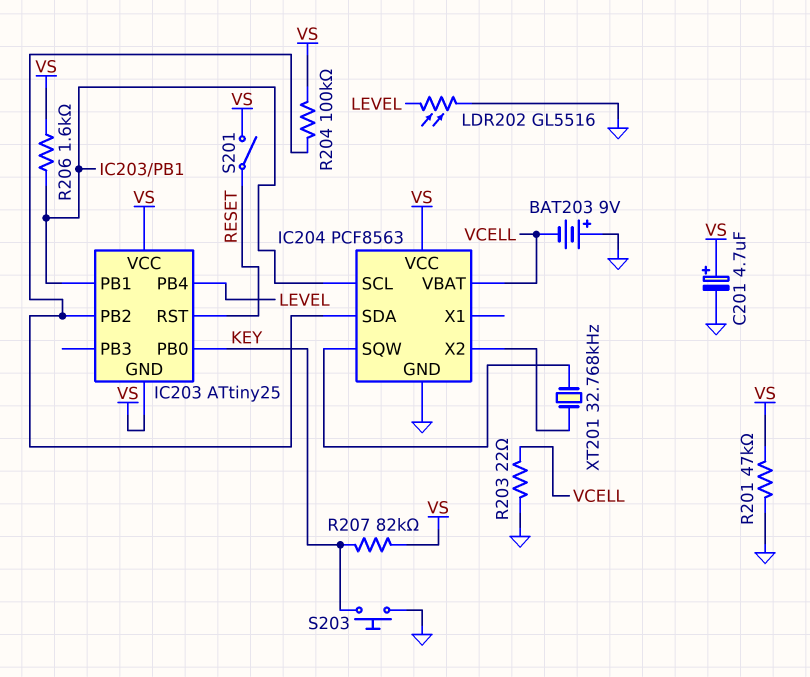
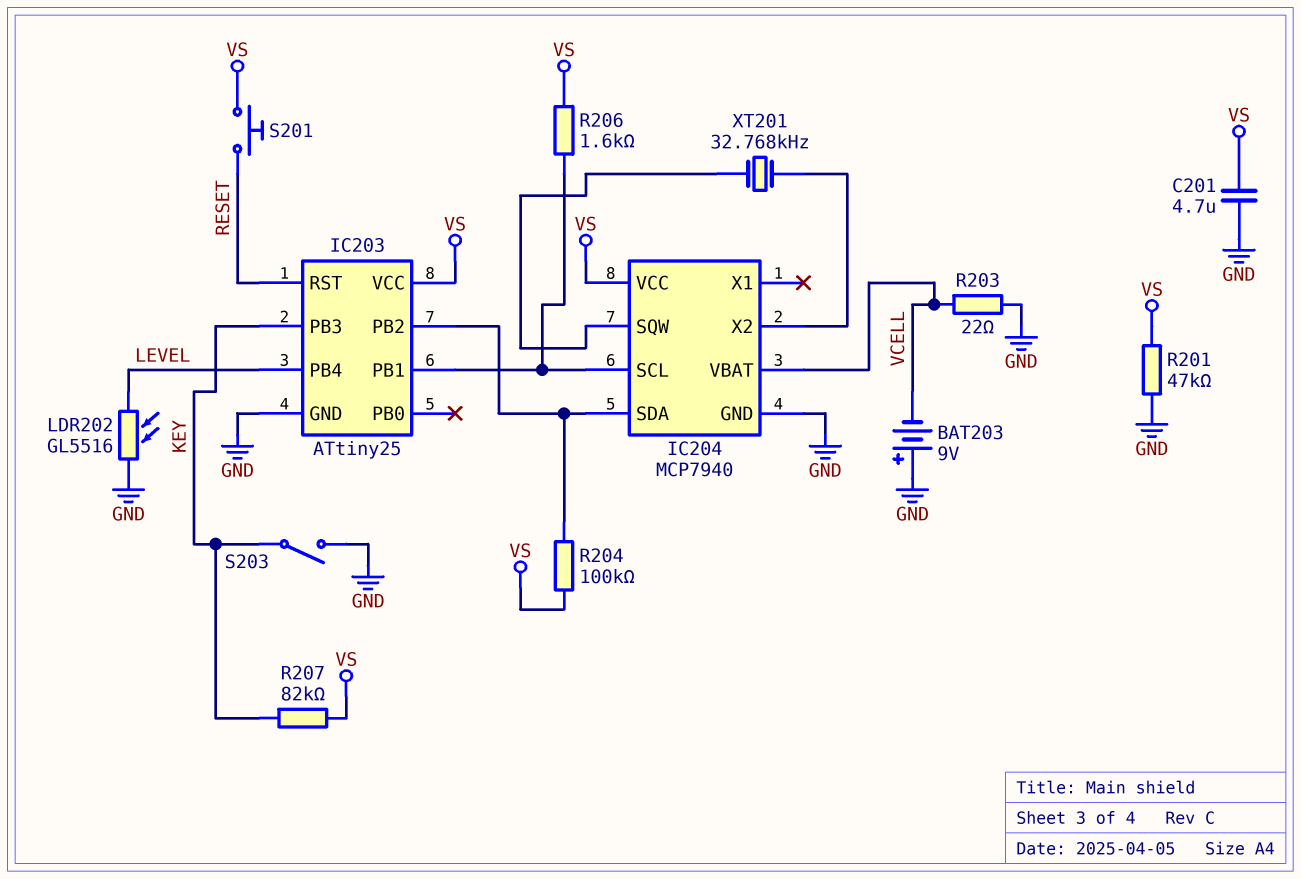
C201: 4.7uF (plus VS, minus GND) -> 4.7uF (GND, VS)
IC203 pin GND: VS -> GND
IC203 pin PB0: KEY -> none
IC203 pin PB3: none -> KEY
IC204: PCF8563 -> MCP7940
S201: switch (RESET, VS) -> button (RESET, VS)
S203: button (GND, KEY) -> switch (GND, KEY)

